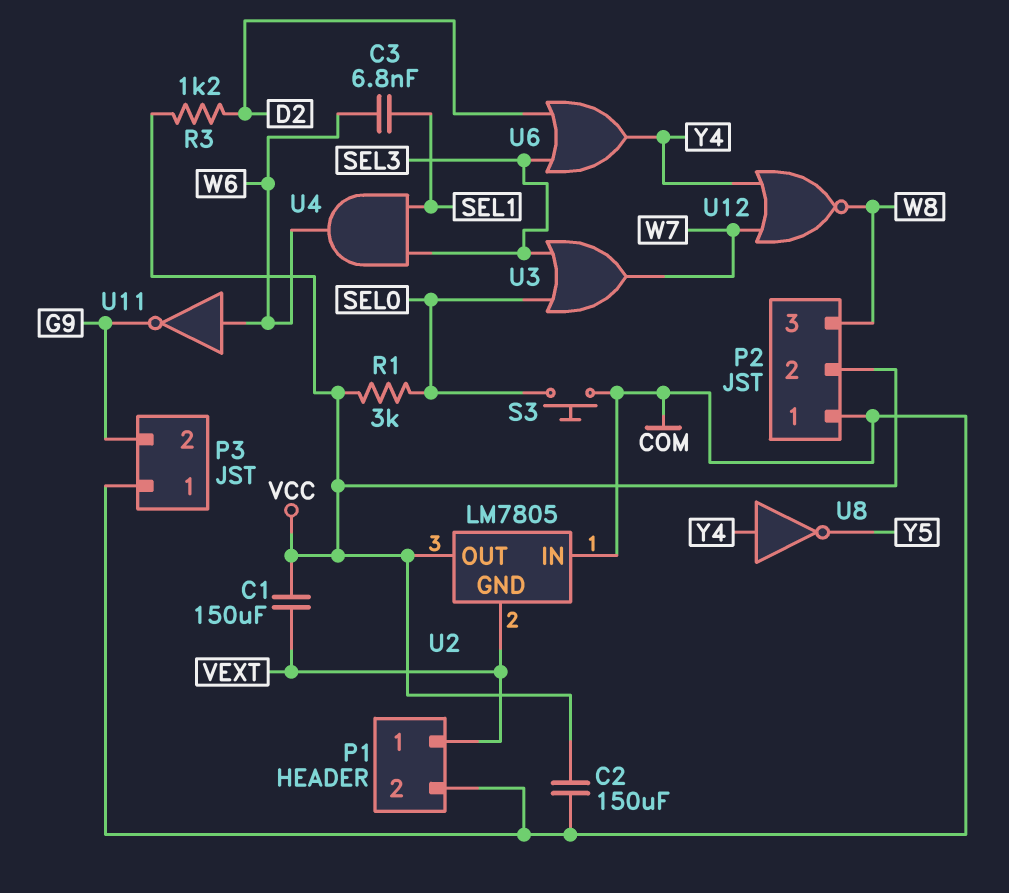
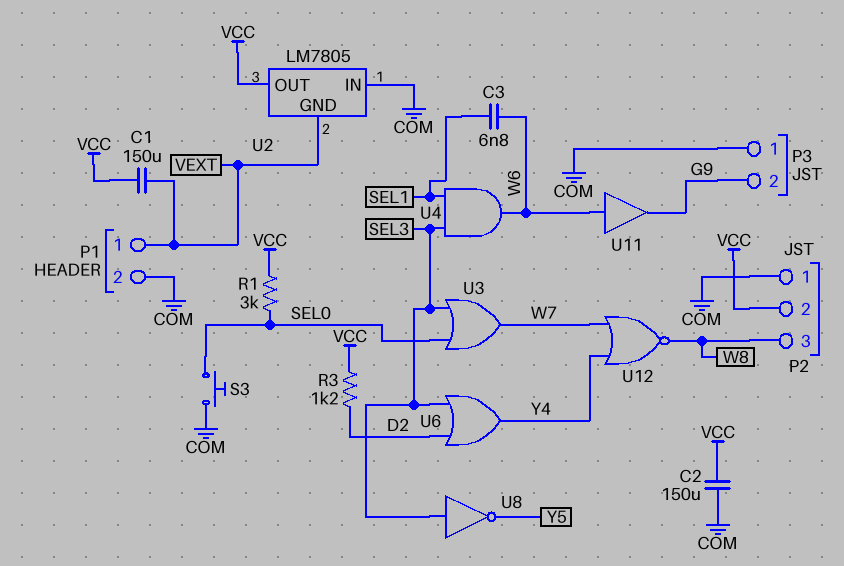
U8: NOT (in Y4, out Y5) -> NOT (in SEL3, out Y5)
U11: NOT (in W6, out G9) -> buffer (in W6, out G9)

